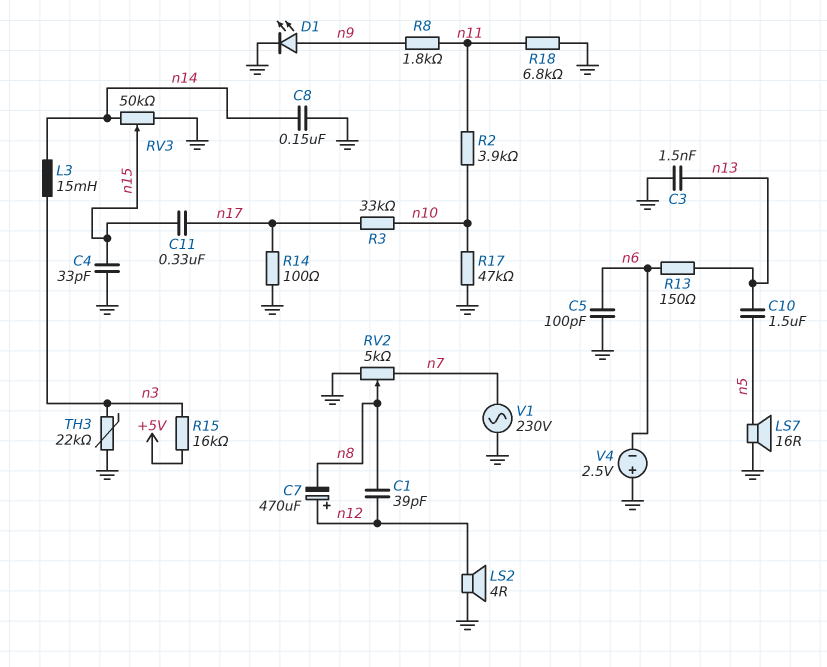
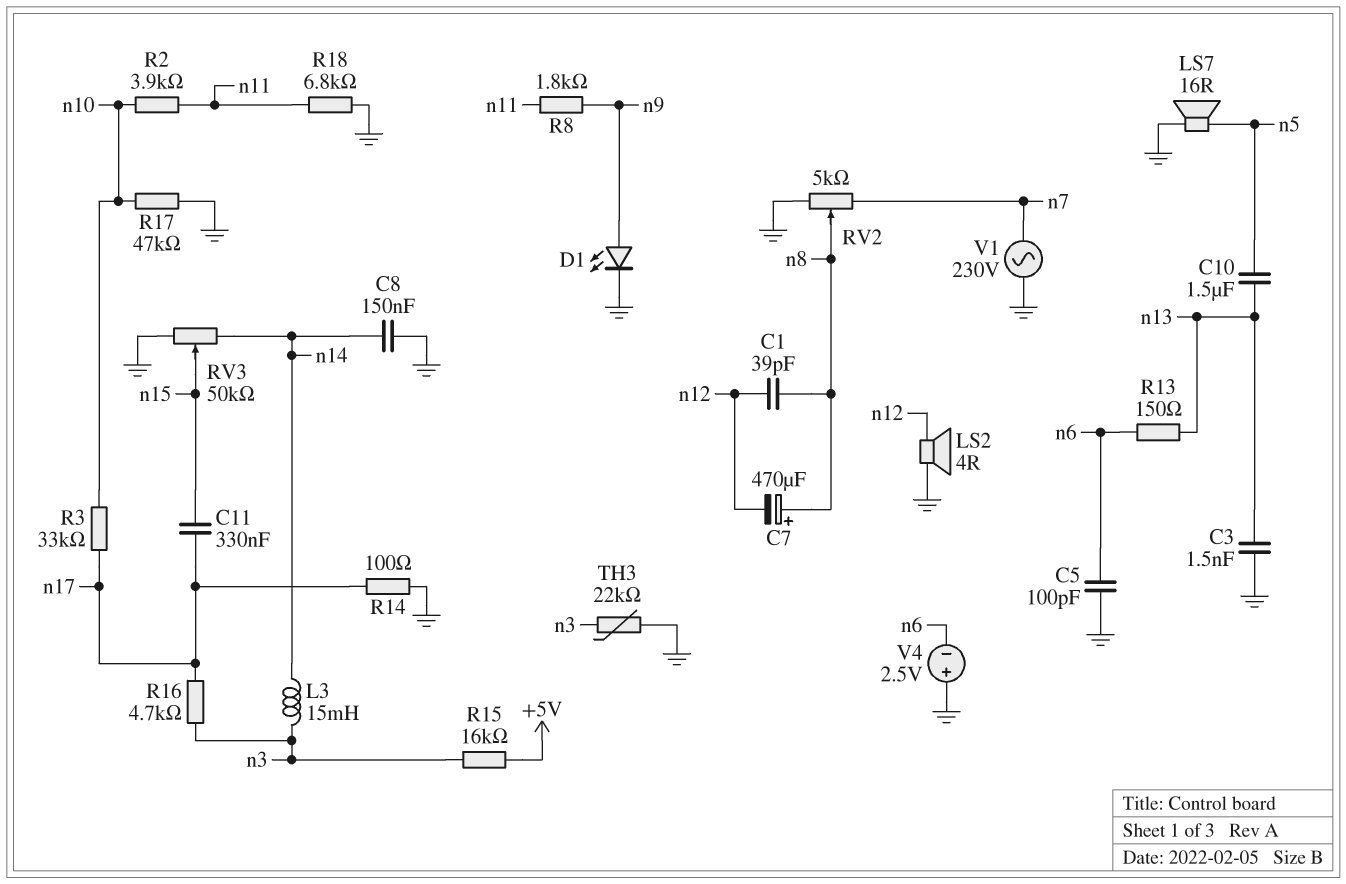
C4: 33pF (GND, n15) -> none
C7: 470uF (plus n12, minus n8) -> 470uF (plus n8, minus n12)
R16: none -> 4.7k (n3, n17)

